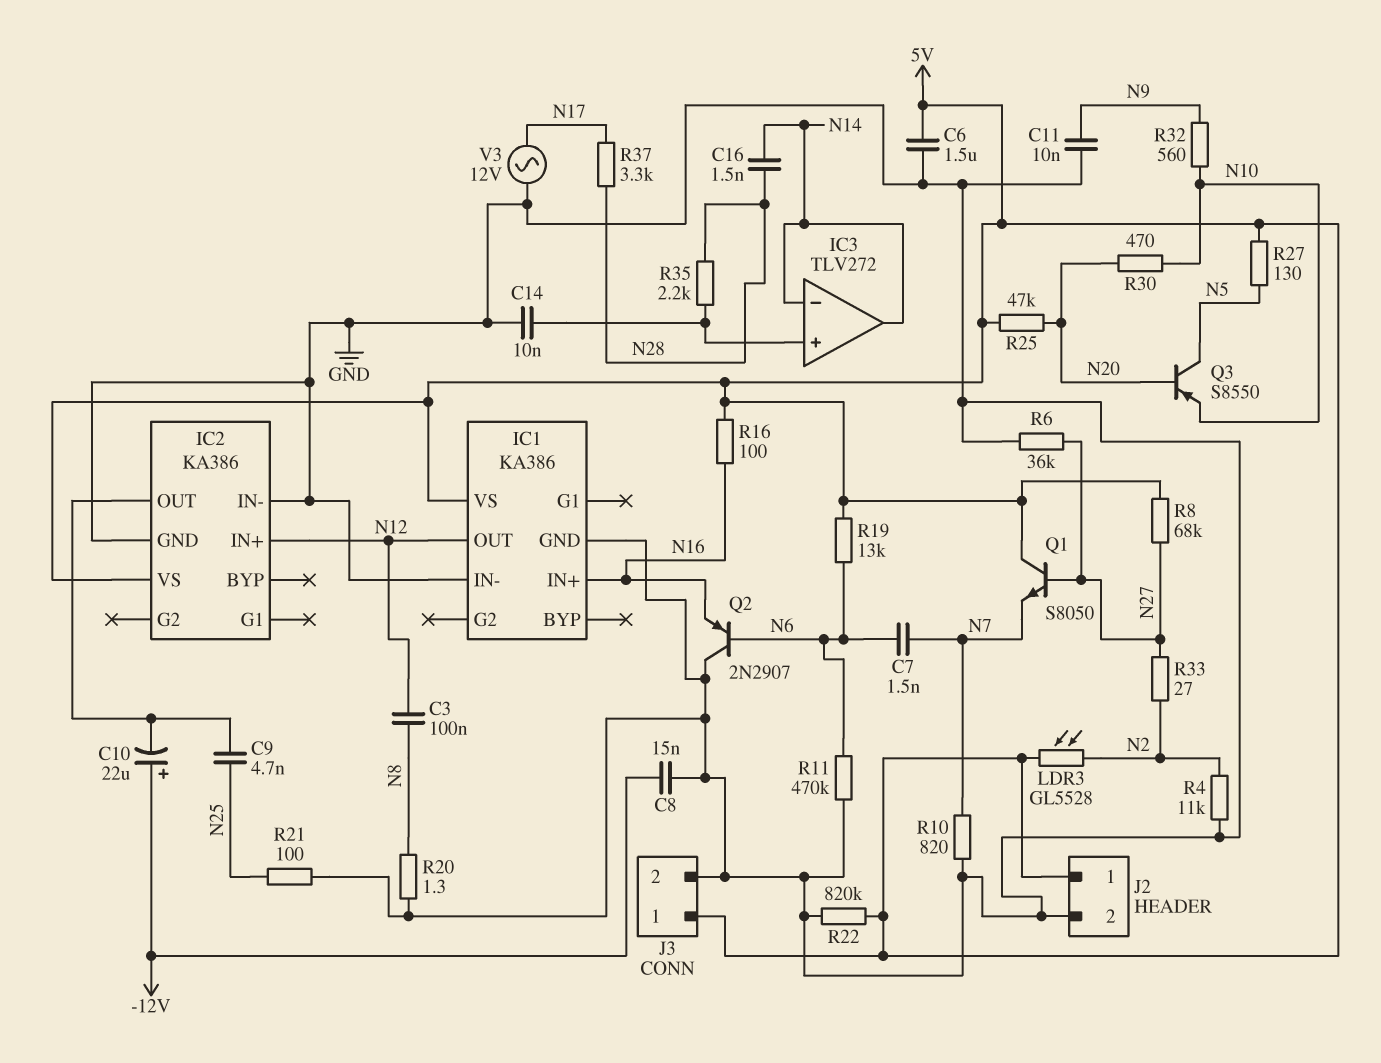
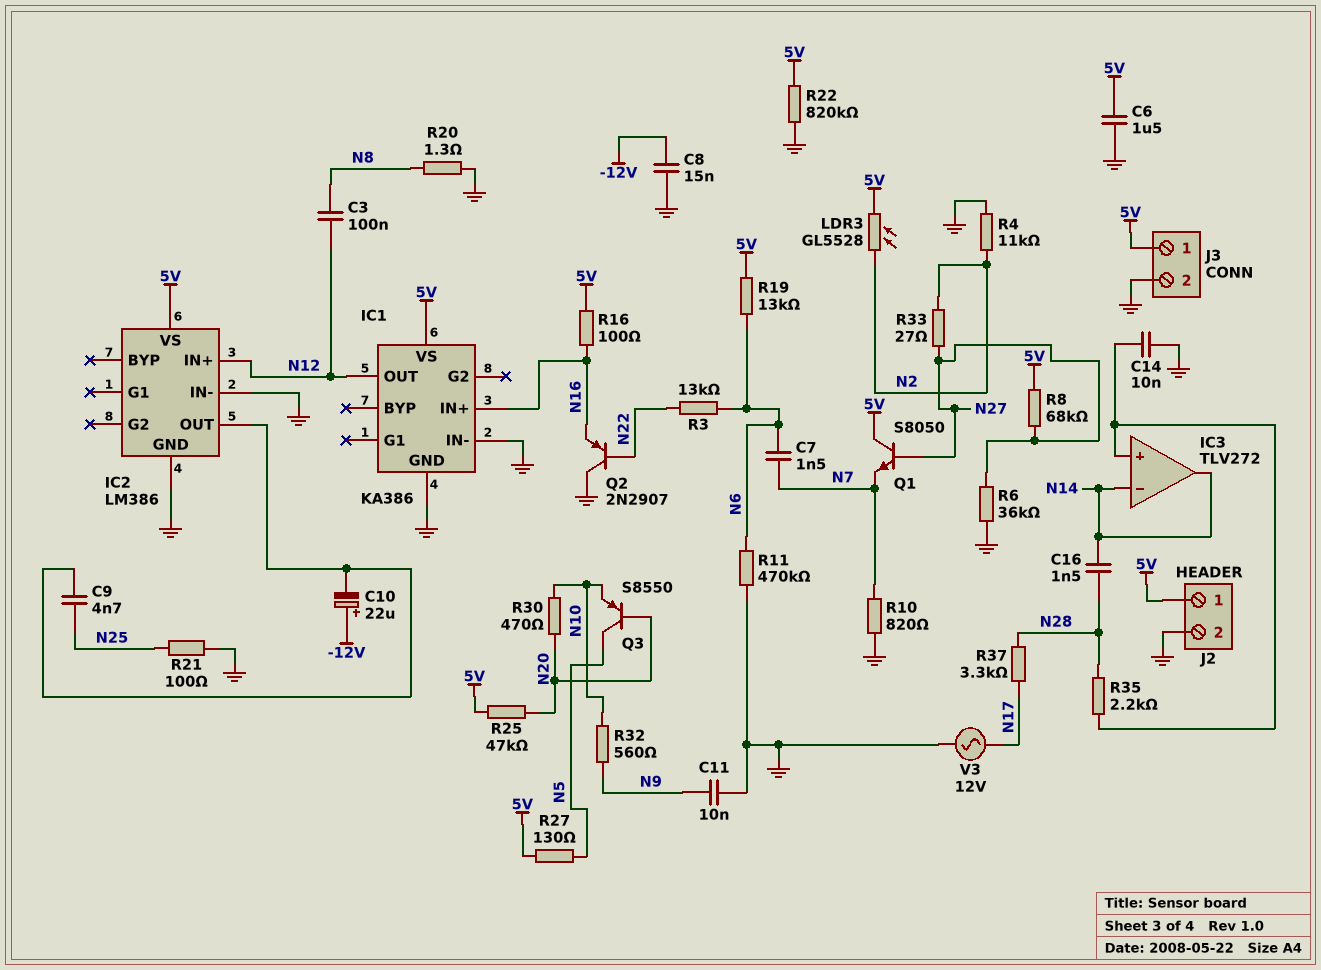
IC2: KA386 -> LM386
Q2: PNP 2N2907 (B N6, C GND, E N16) -> PNP 2N2907 (B N22, C GND, E N16)
R3: none -> 13k (N6, N22)

